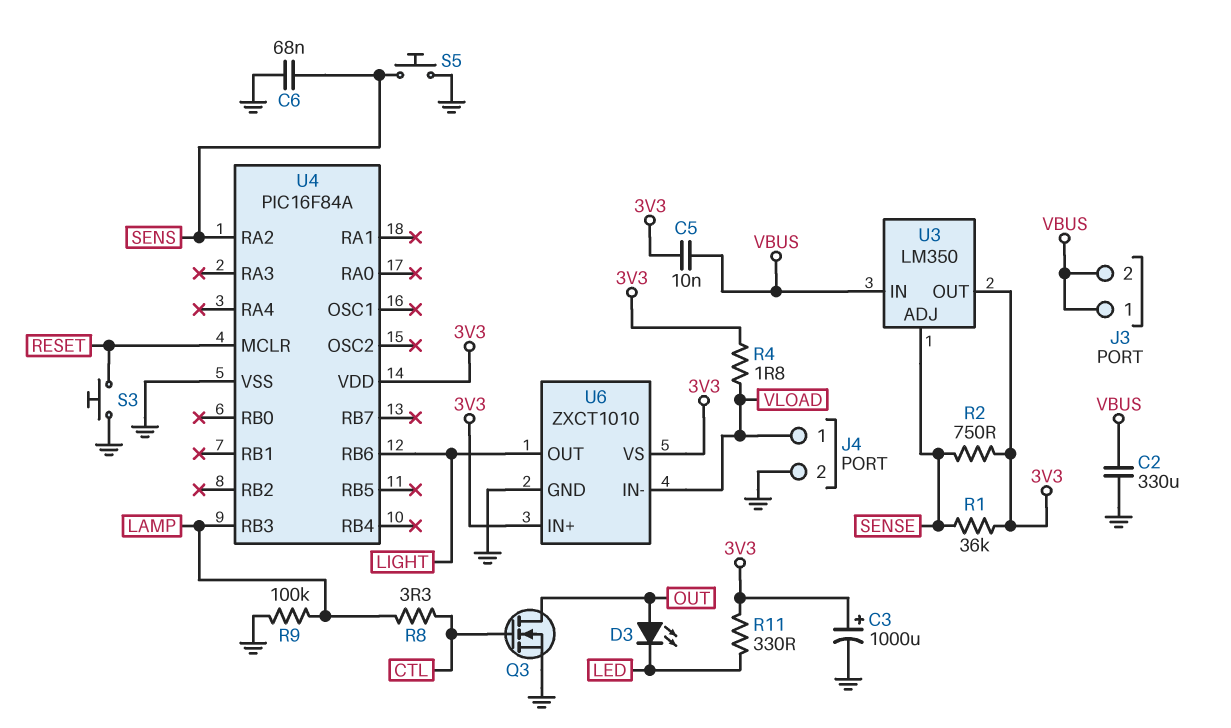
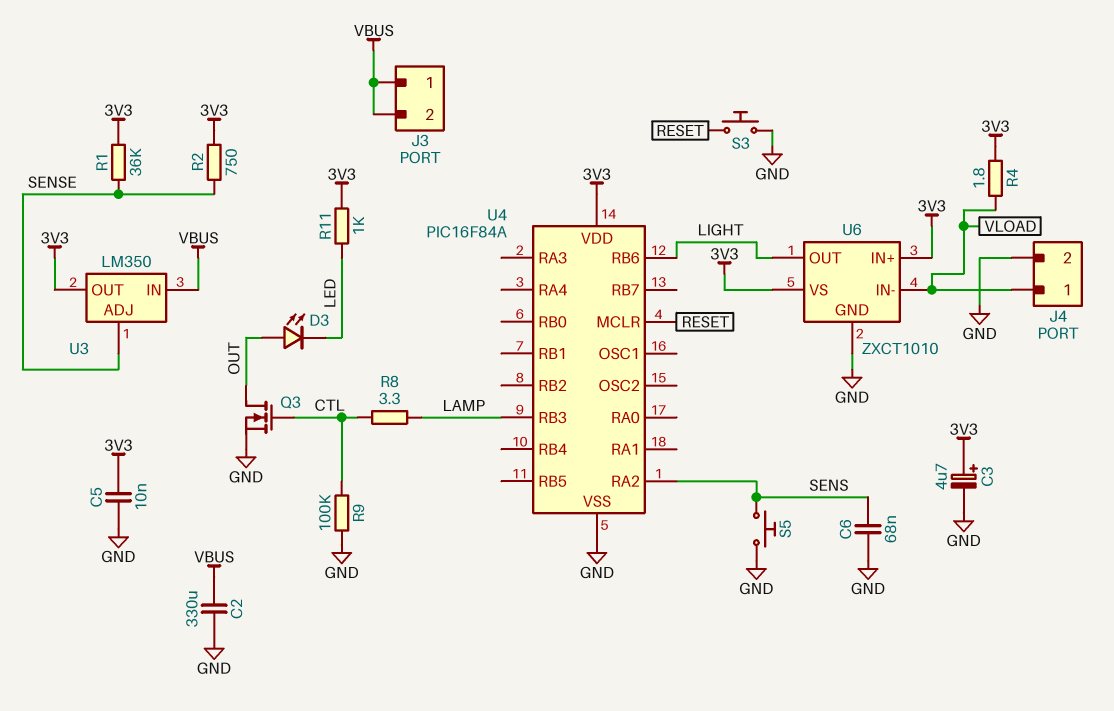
C3: 1000uF (plus 3V3, minus GND) -> 4.7uF (plus 3V3, minus GND)
C5: 10nF (3V3, VBUS) -> 10nF (3V3, GND)
R9: 100k (GND, LAMP) -> 100k (CTL, GND)
R11: 330 (3V3, LED) -> 1k (3V3, LED)

